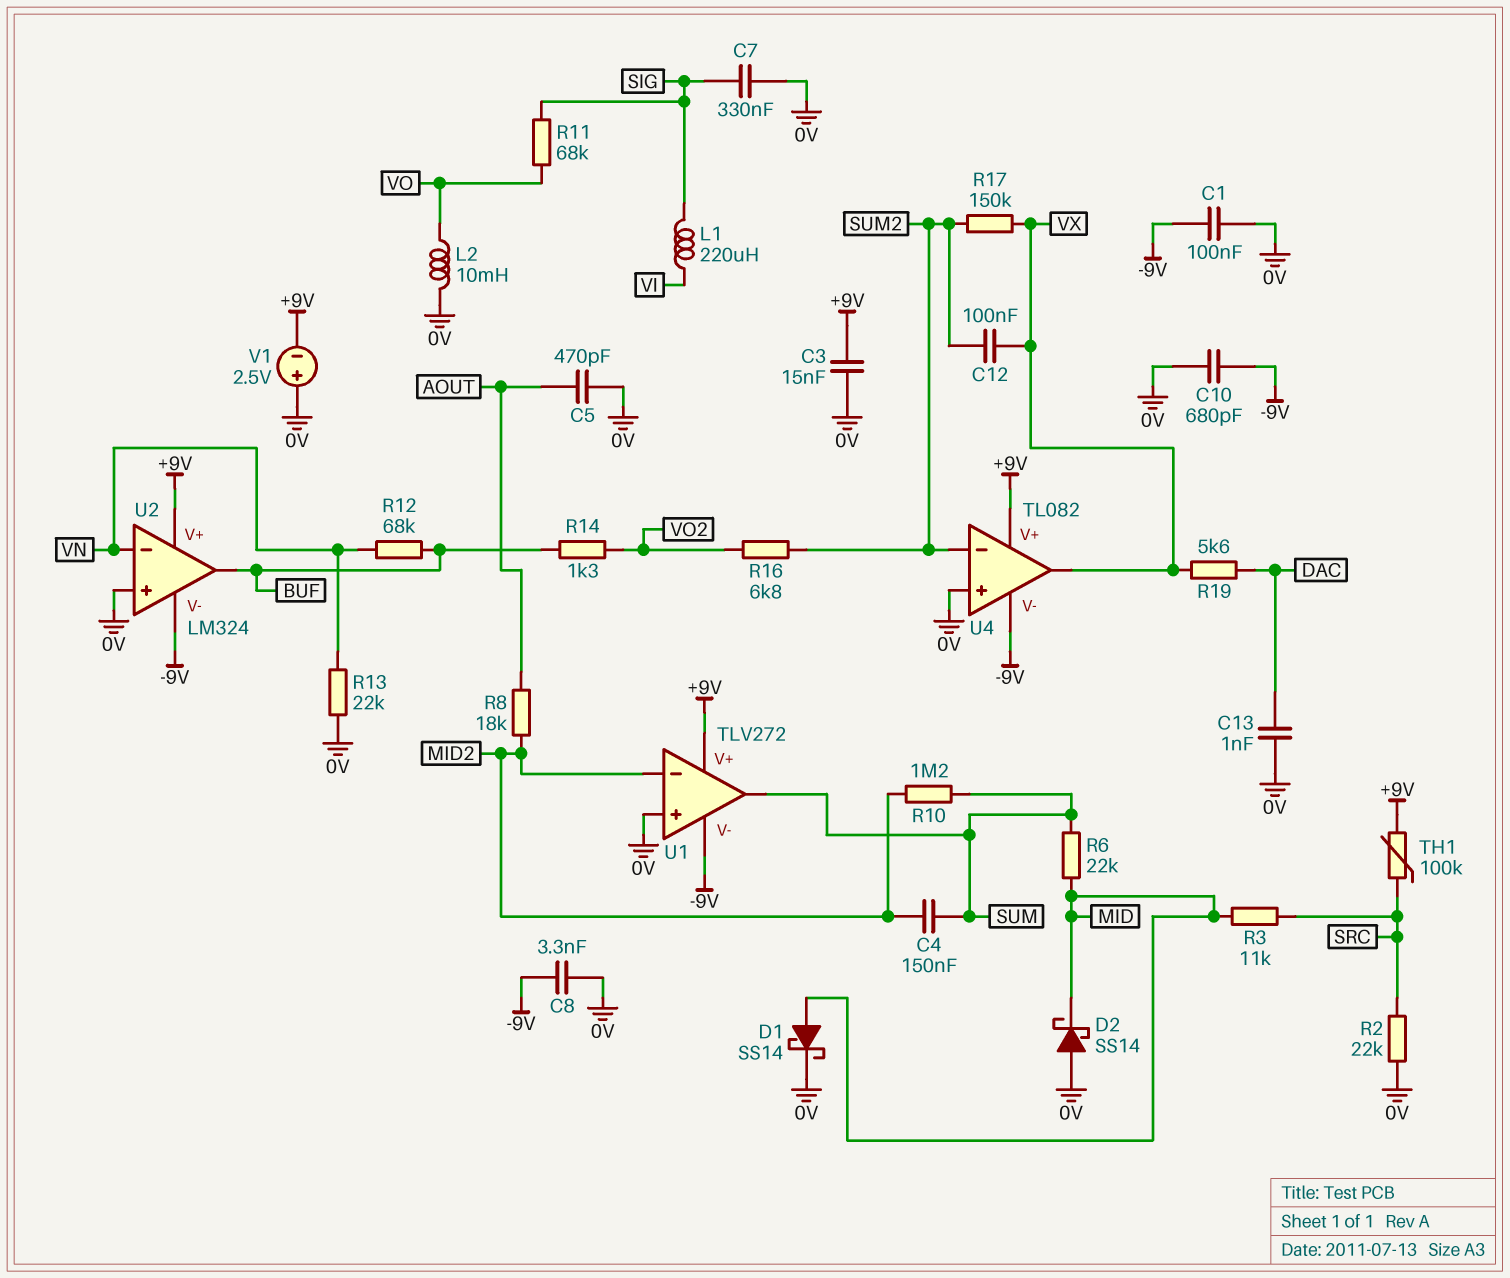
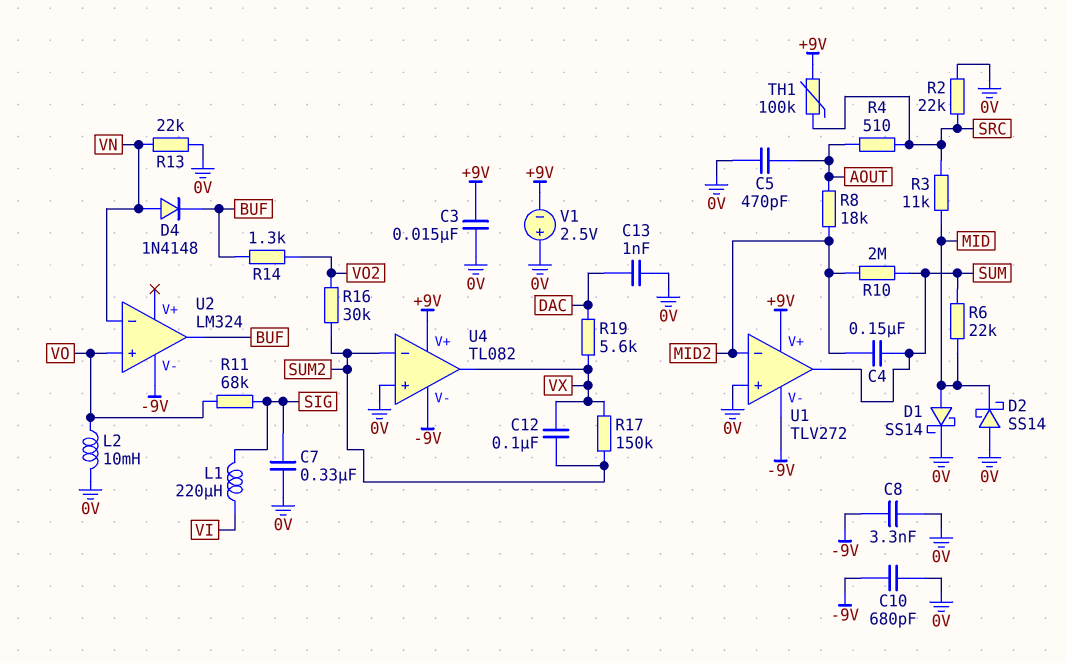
C1: 100nF (-9V, 0V) -> none
D4: none -> diode 1N4148 (A VN, K BUF)
R4: none -> 510 (AOUT, SRC)
R10: 1.2M (MID2, SUM) -> 2M (MID2, SUM)
R12: 68k (BUF, VN) -> none
R16: 6.8k (SUM2, VO2) -> 30k (SUM2, VO2)
U2 pin V+: +9V -> none
U2 pin in+: 0V -> VO

